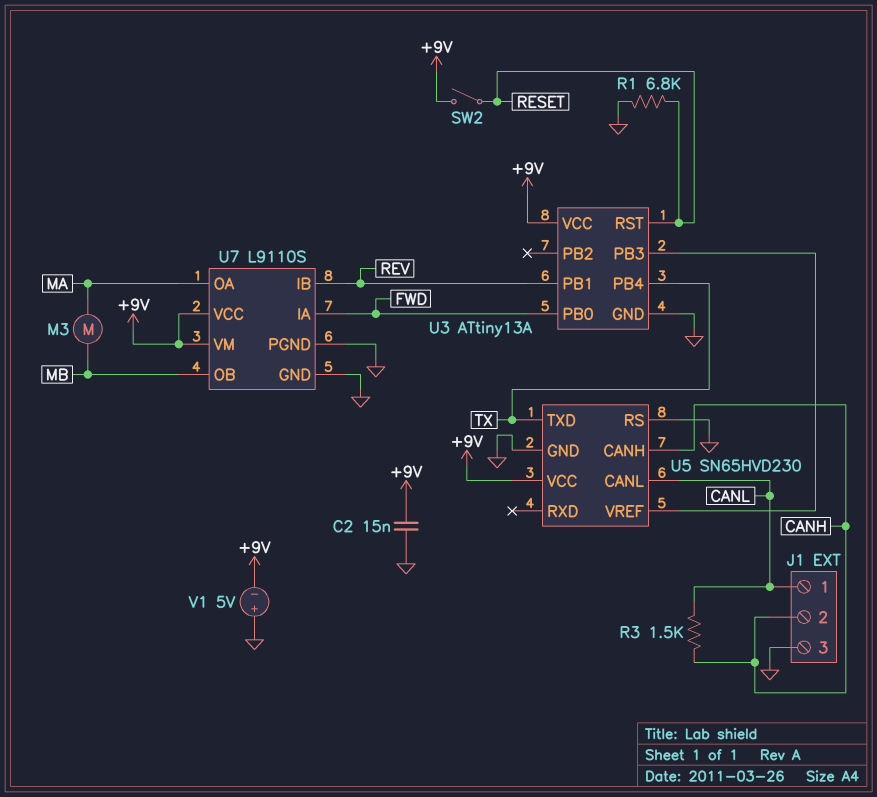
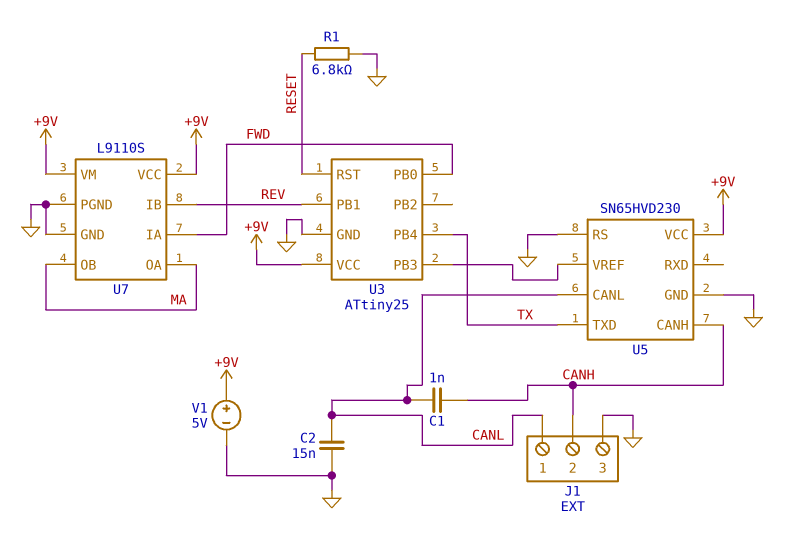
C1: none -> 1nF (CANH, CANL)
C2: 15nF (+9V, GND) -> 15nF (CANL, GND)
M3: motor (MA, MB) -> none
R3: 1.5k (CANH, CANL) -> none
SW2: switch (+9V, RESET) -> none
U3: ATtiny13A -> ATtiny25
U7 pin OB: MB -> MA
V1: 5V (plus GND, minus +9V) -> 5V (plus +9V, minus GND)

